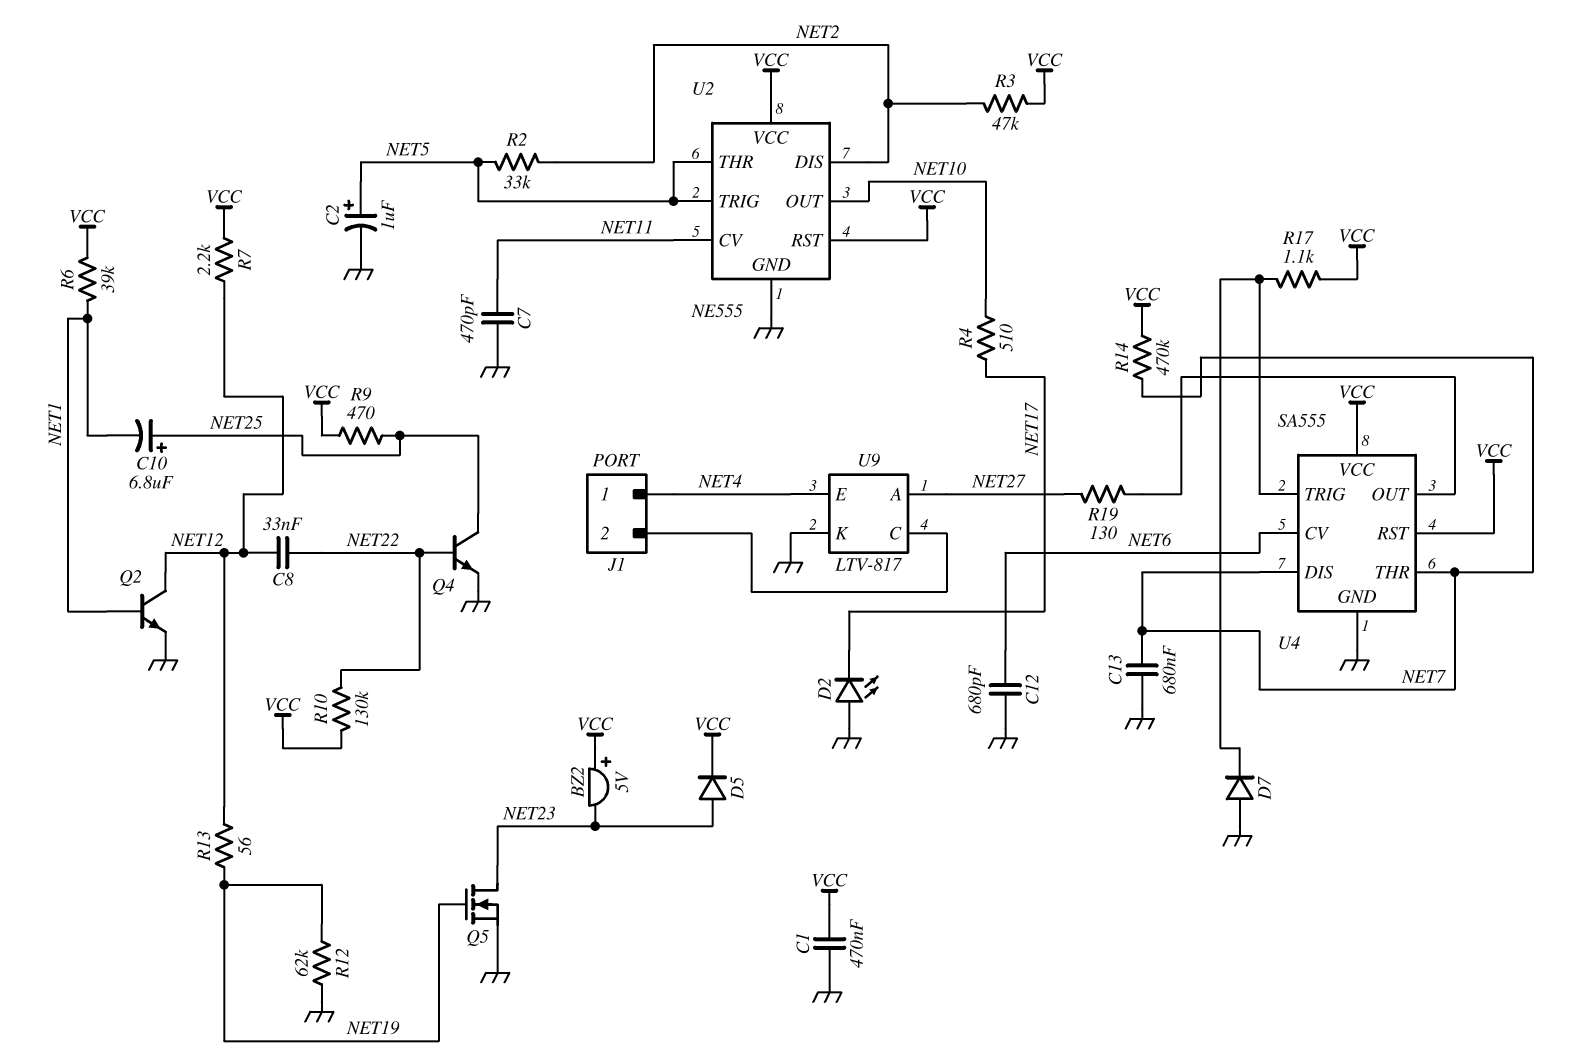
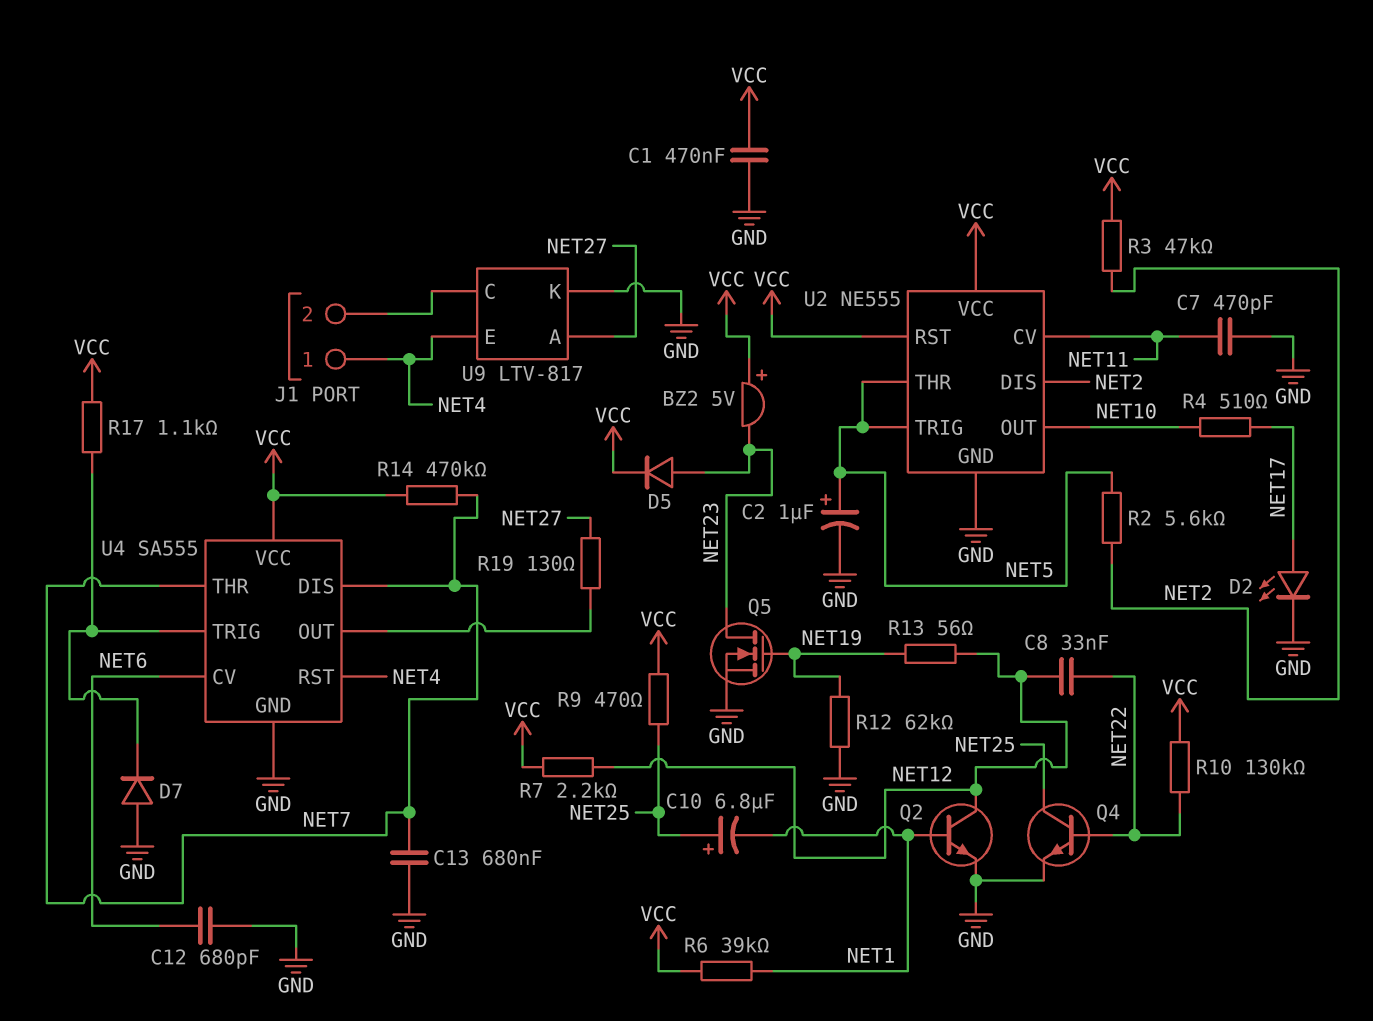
D2: LED (A GND, K NET17) -> LED (A NET17, K GND)
R2: 33k (NET2, NET5) -> 5.6k (NET2, NET5)
U4 pin RST: VCC -> NET4

